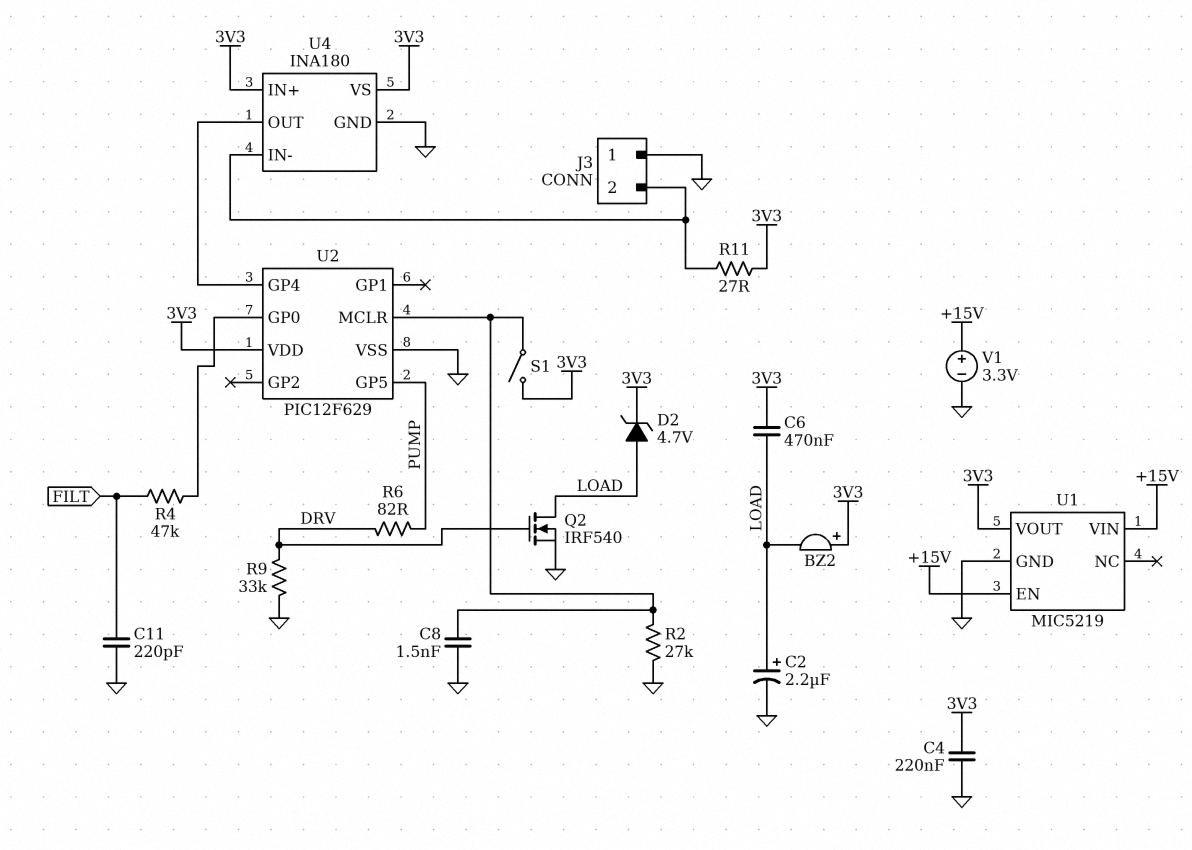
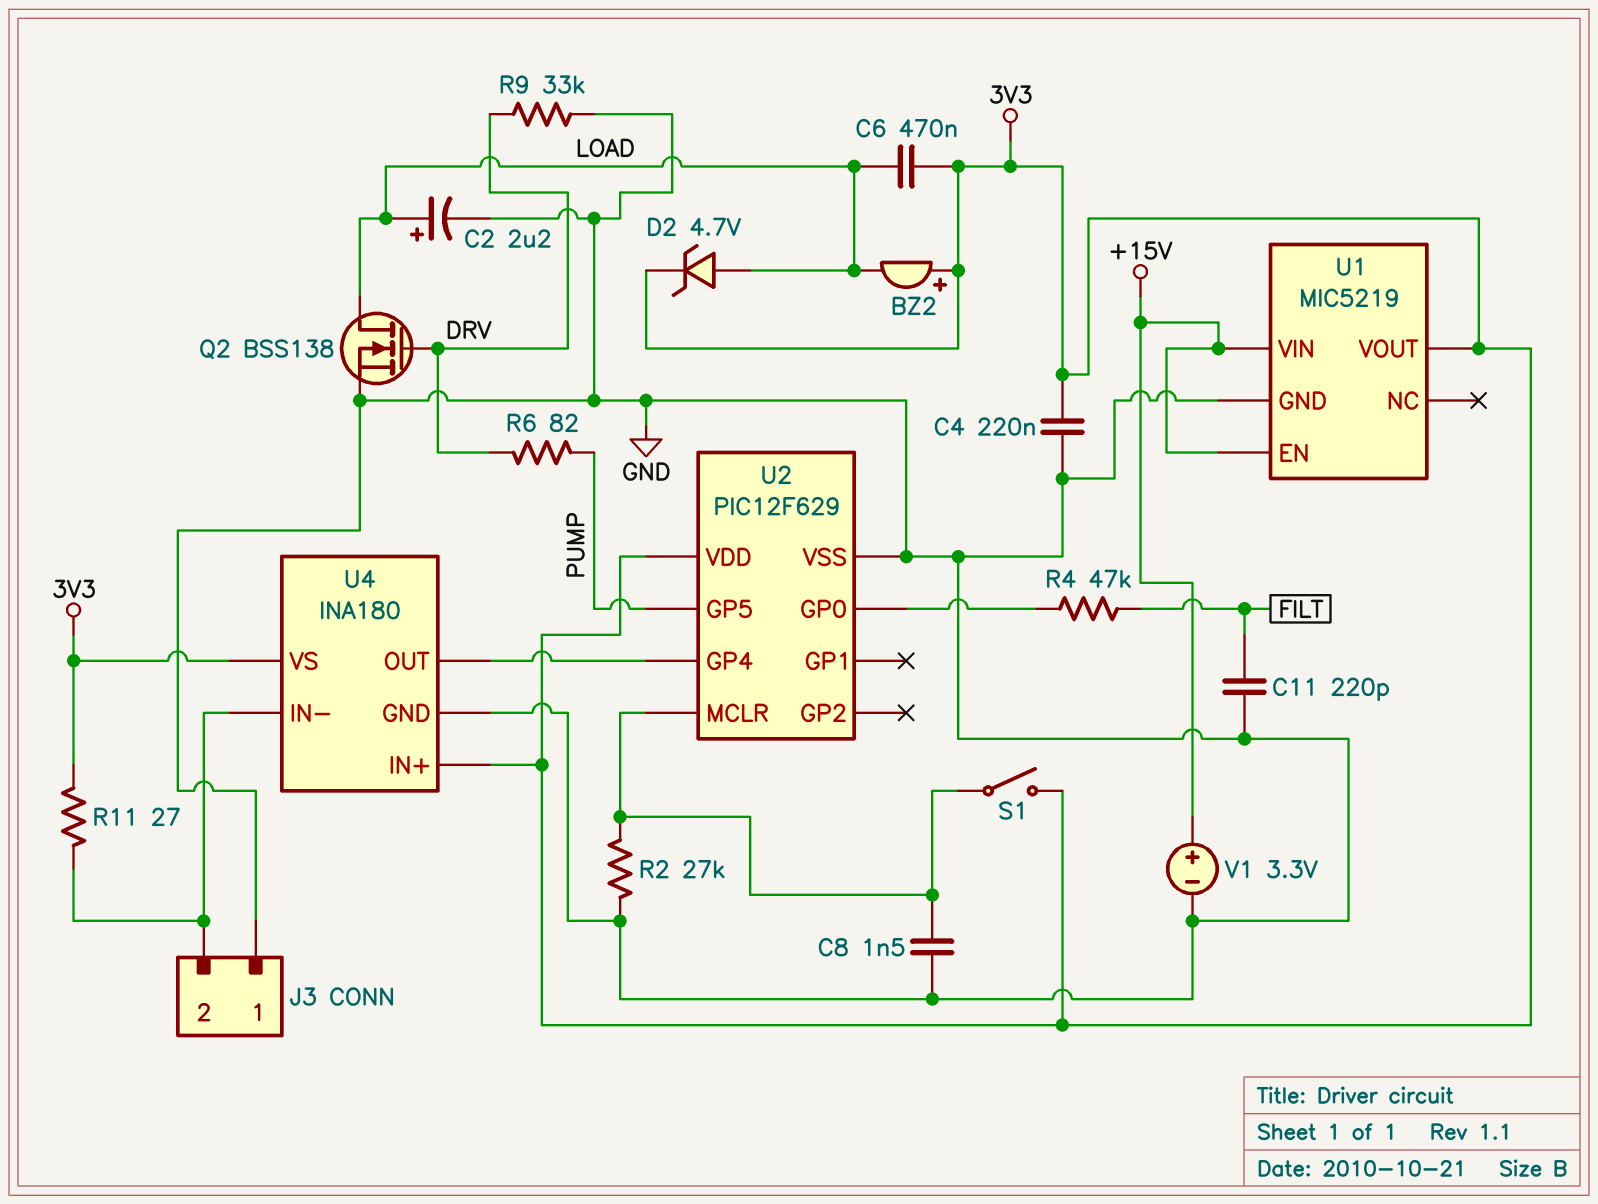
Q2: NMOS IRF540 (G DRV, D LOAD, S GND) -> NMOS BSS138 (G DRV, D LOAD, S GND)

